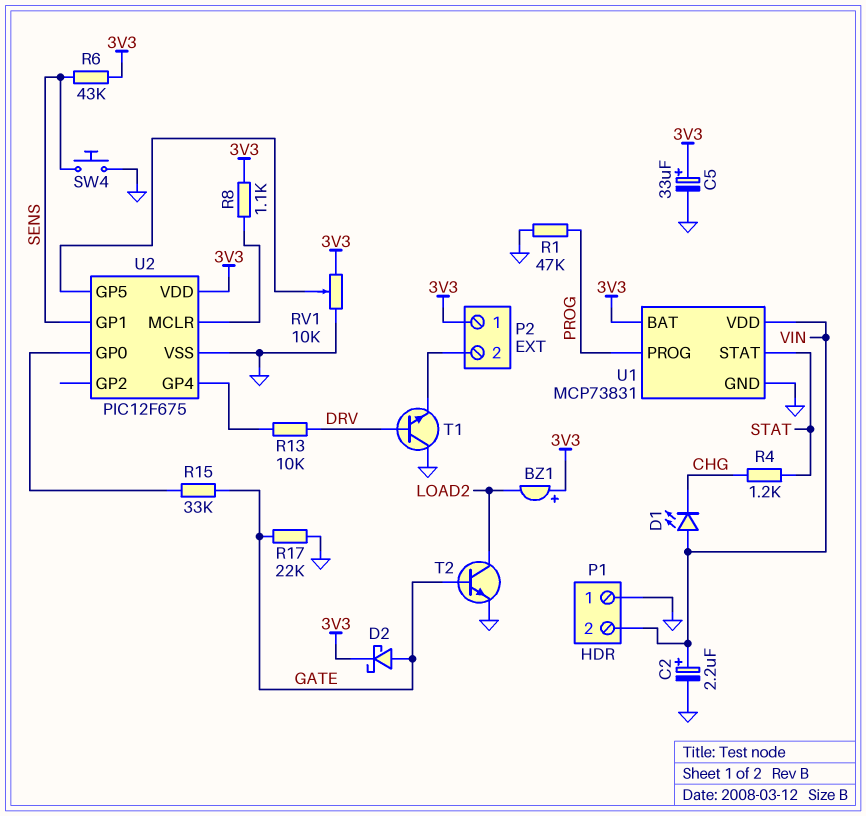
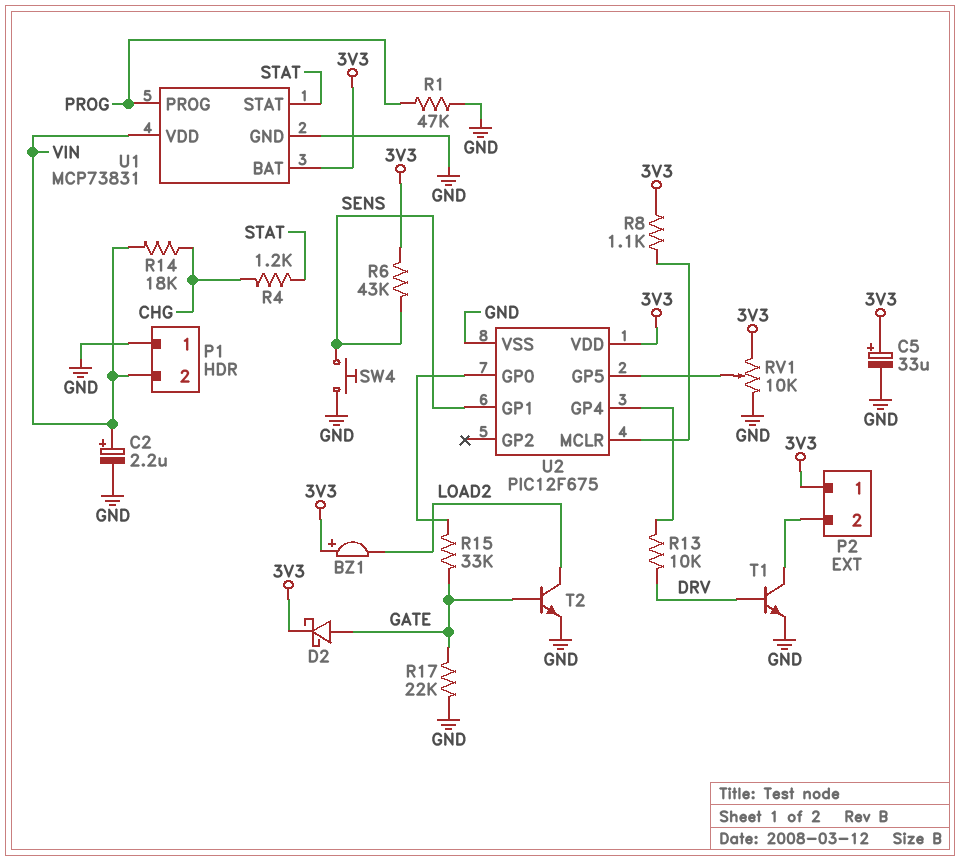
D1: LED (A VIN, K CHG) -> none
R14: none -> 18k (CHG, VIN)
T1: NPN (B DRV, C GND, E P2/2) -> NPN (B DRV, C P2/2, E GND)

